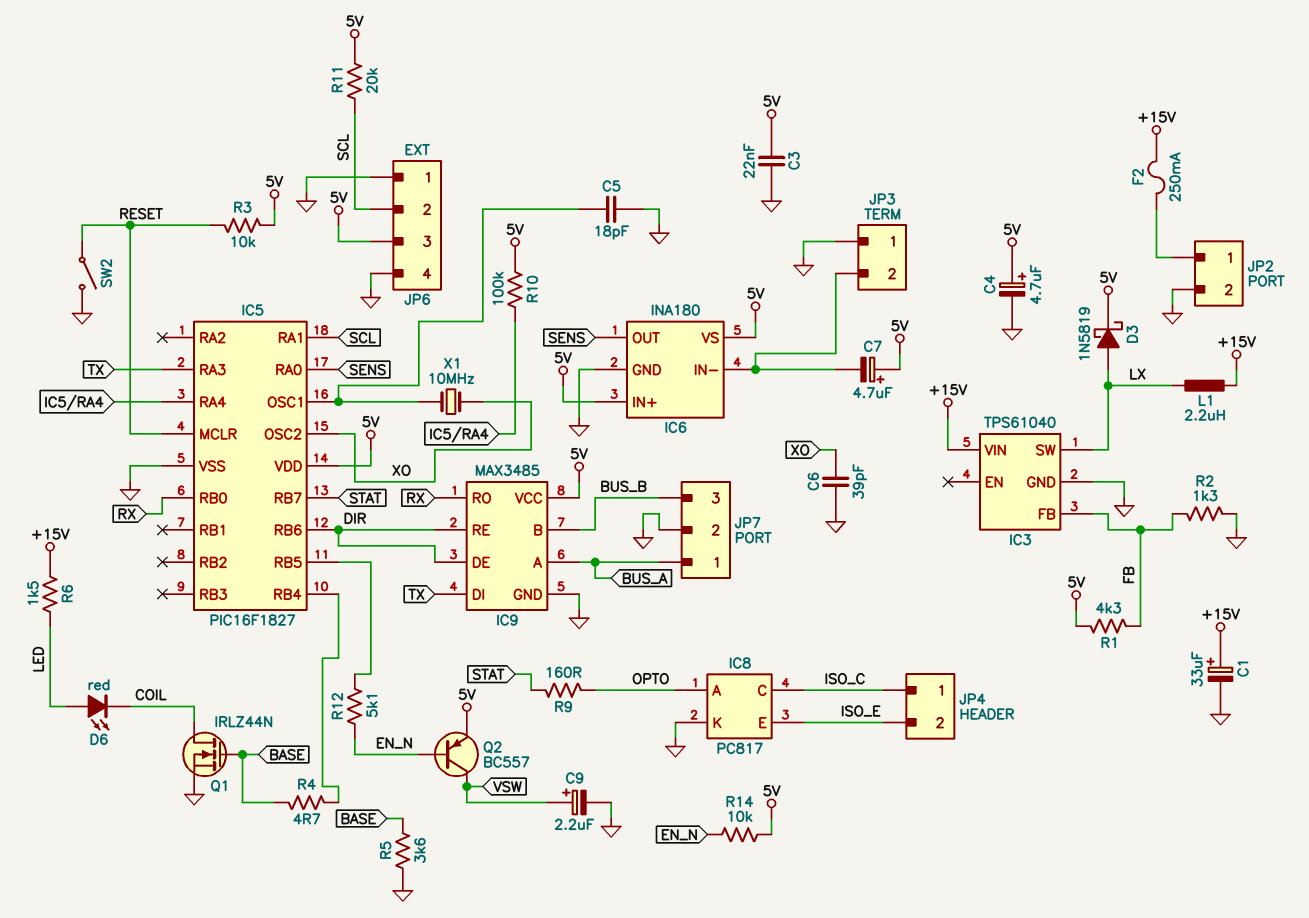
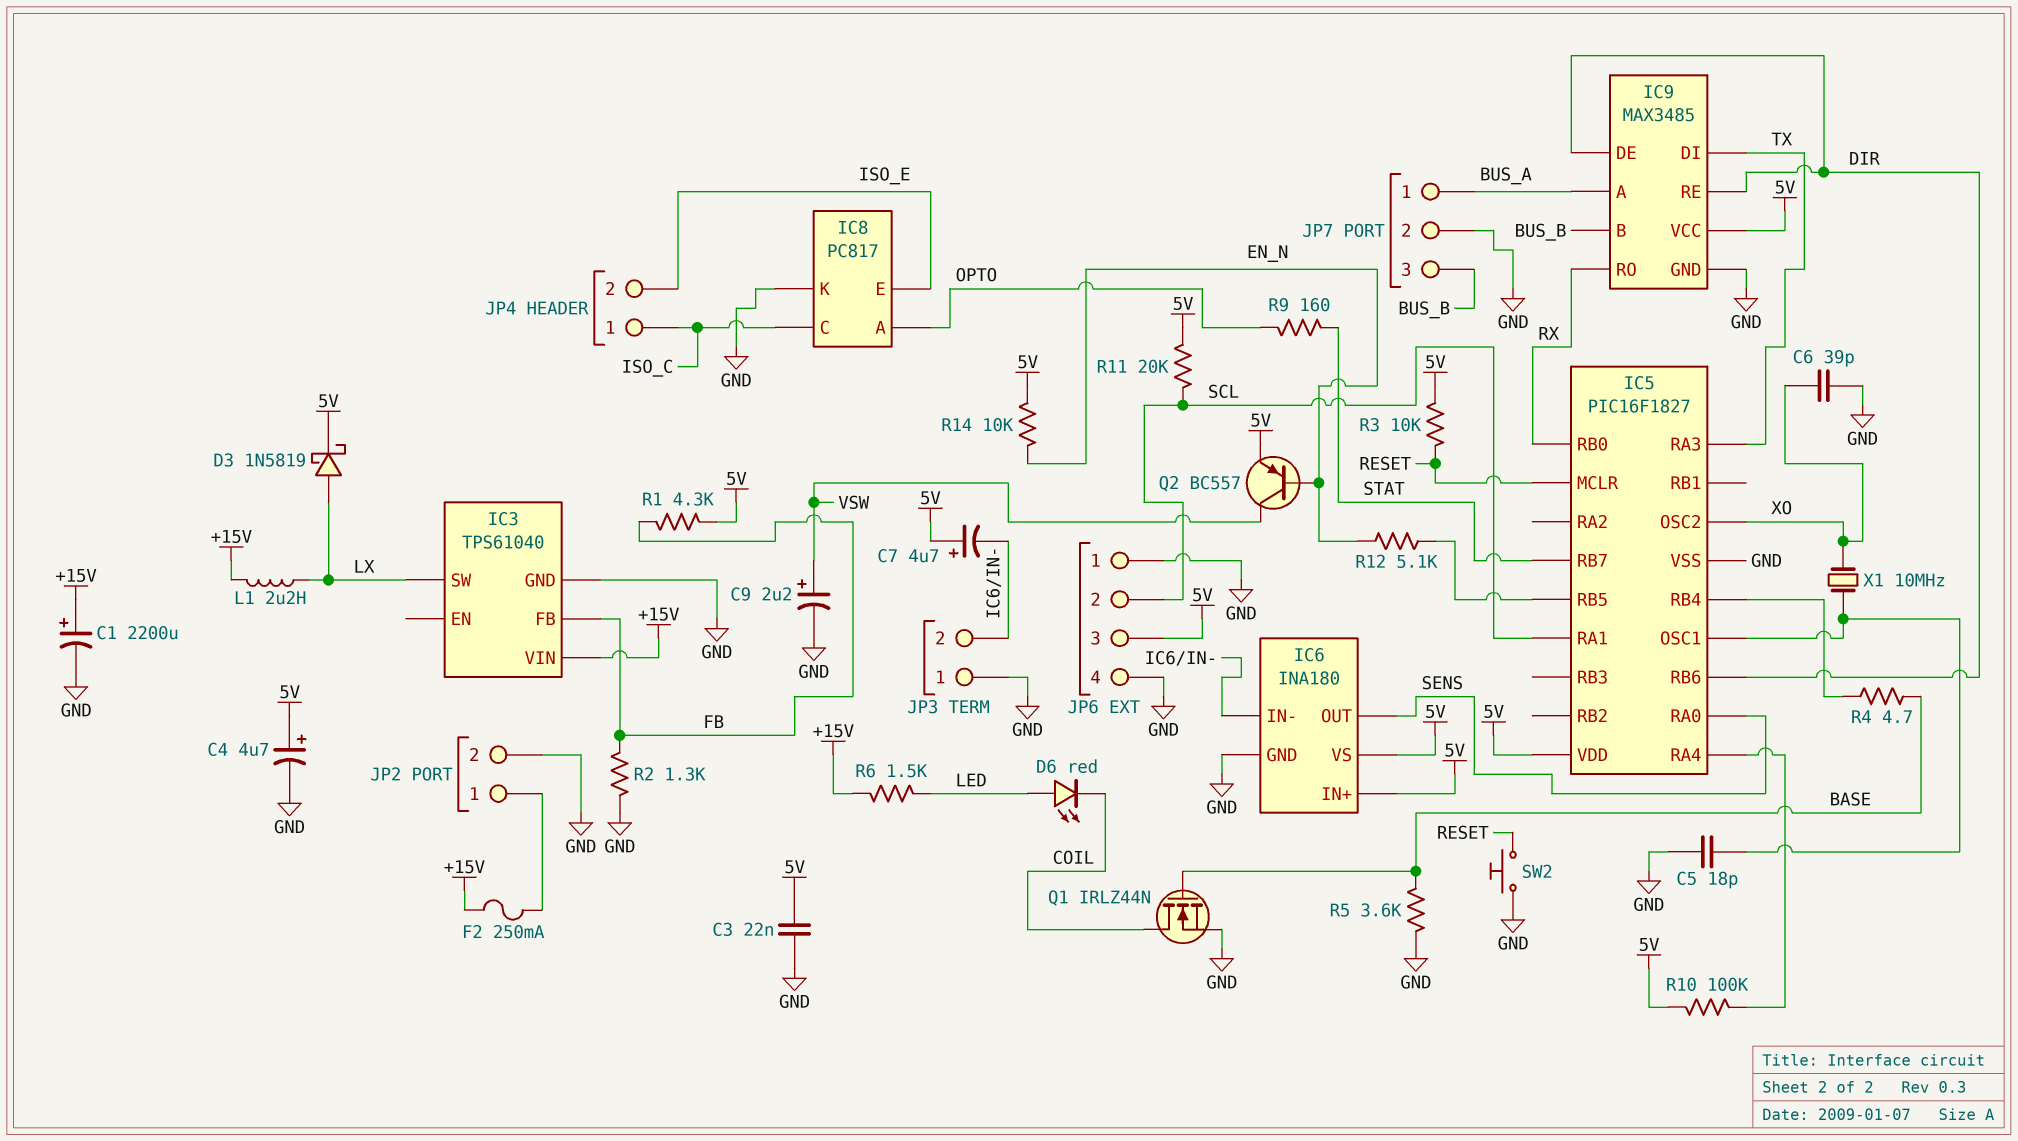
C1: 33uF (plus +15V, minus GND) -> 2200uF (plus +15V, minus GND)
SW2: switch (GND, RESET) -> button (GND, RESET)

